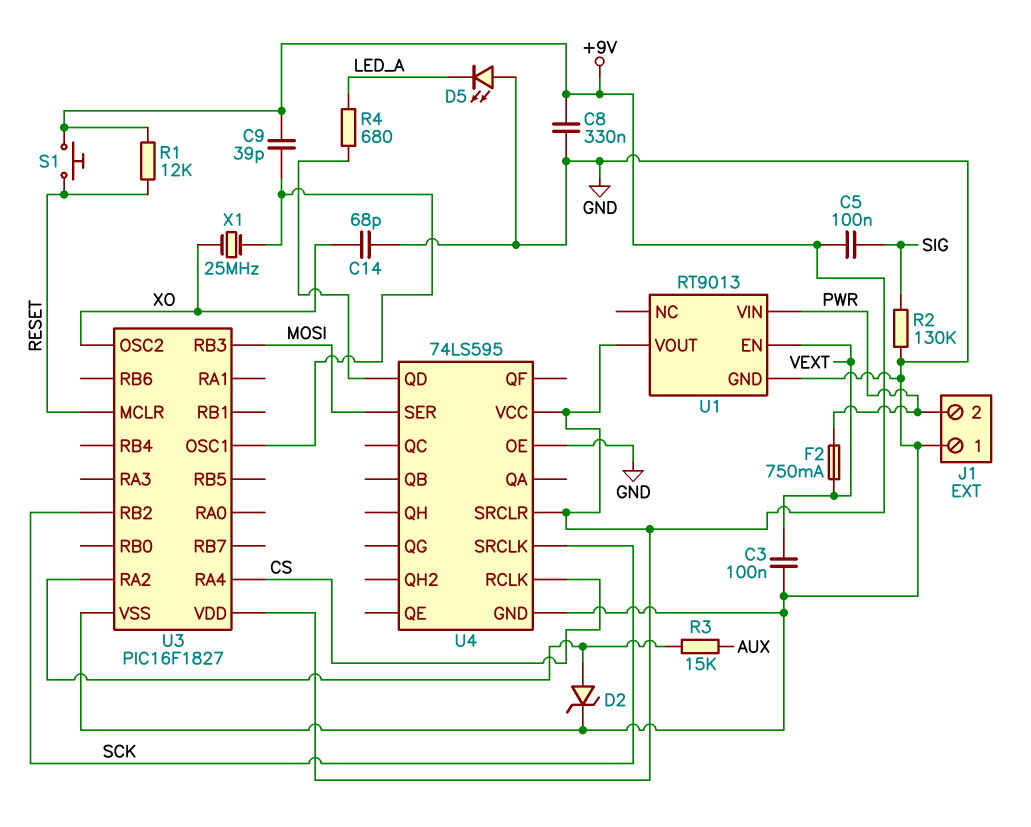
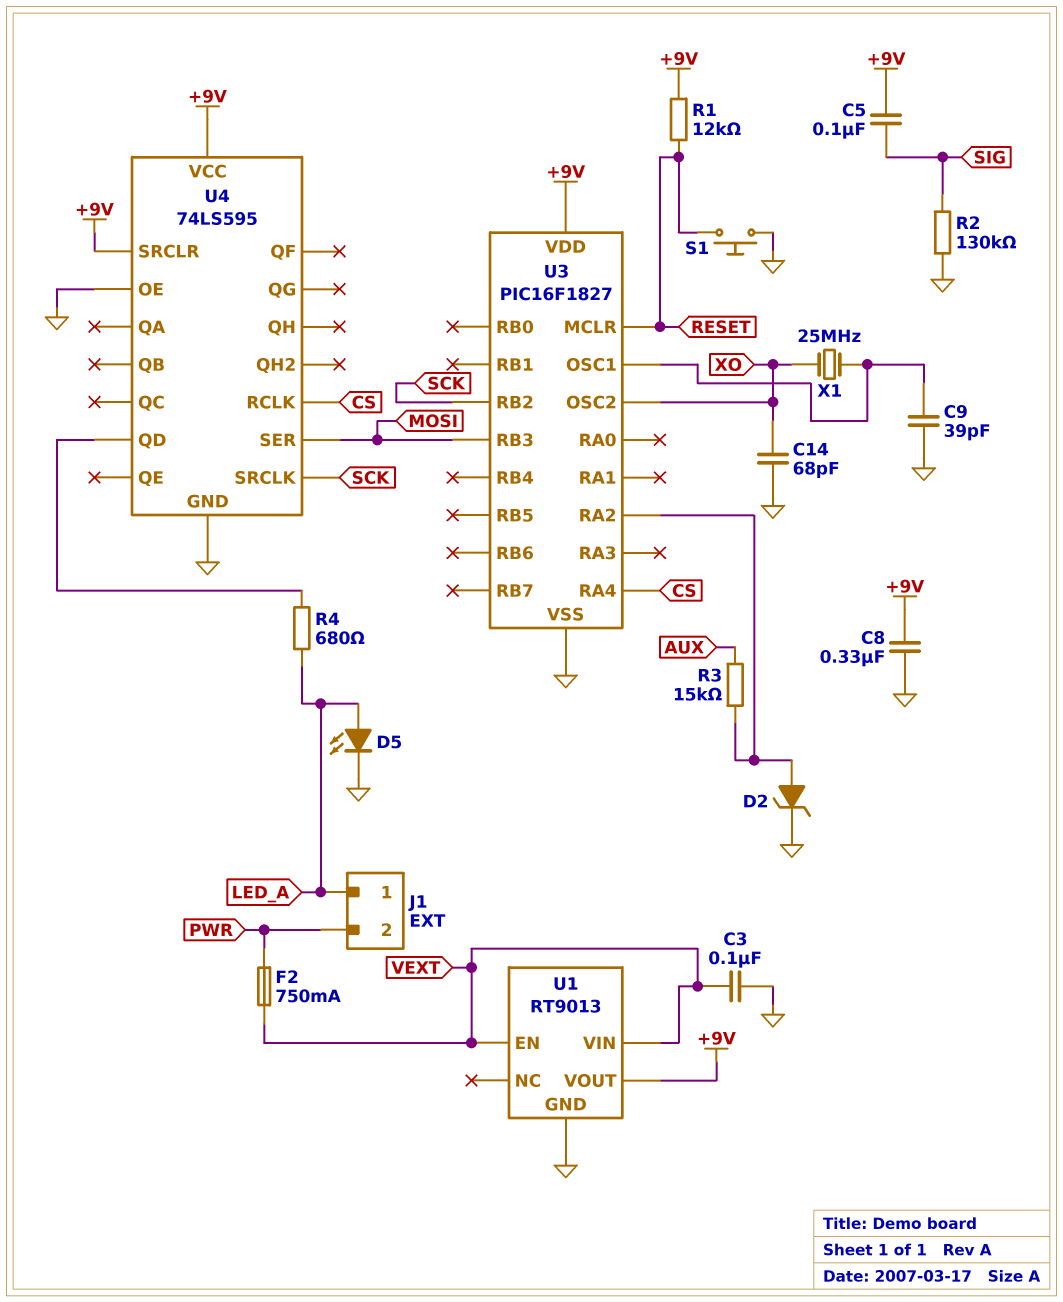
C9: 39pF (+9V, U3/OSC1) -> 39pF (GND, U3/OSC1)
D5: LED (A GND, K LED_A) -> LED (A LED_A, K GND)
J1 pin 1: GND -> LED_A
S1: button (+9V, RESET) -> button (GND, RESET)
U1 pin VIN: PWR -> VEXT

